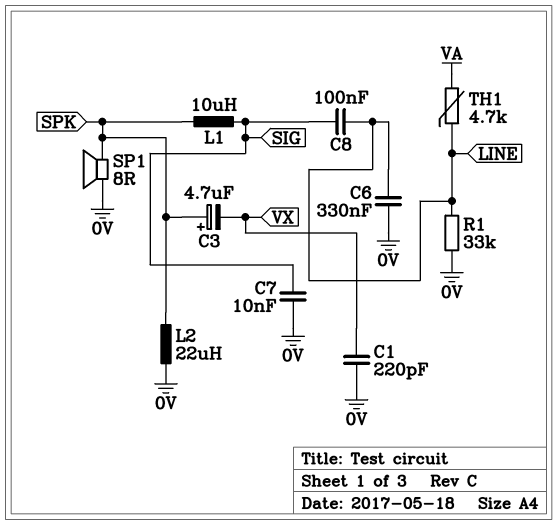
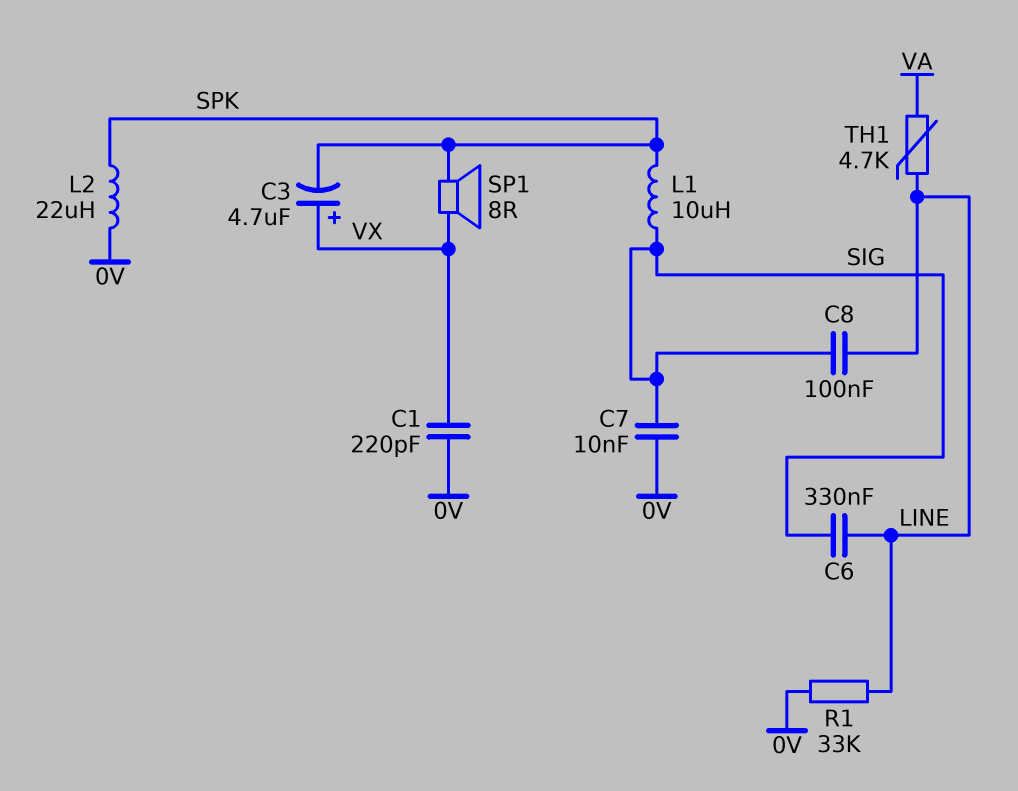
C3: 4.7uF (plus SPK, minus VX) -> 4.7uF (plus VX, minus SPK)
C6: 330nF (0V, LINE) -> 330nF (LINE, SIG)
SP1: speaker 8R (0V, SPK) -> speaker 8R (SPK, VX)

